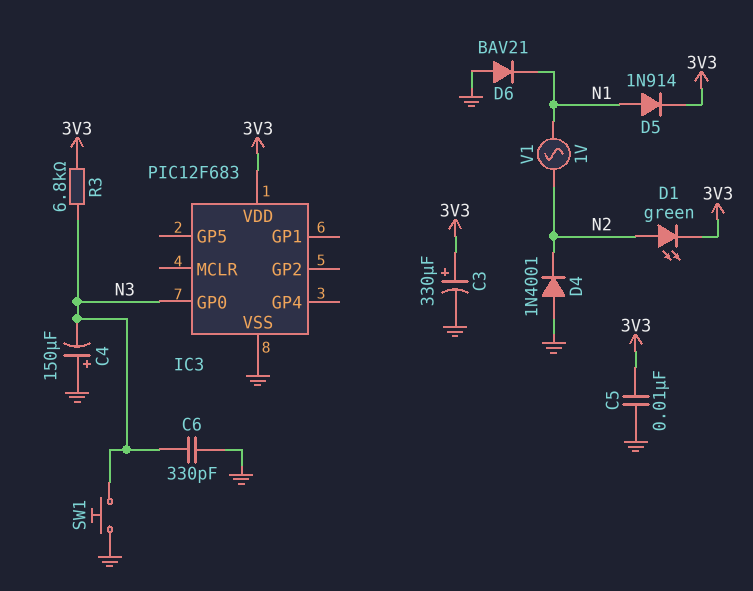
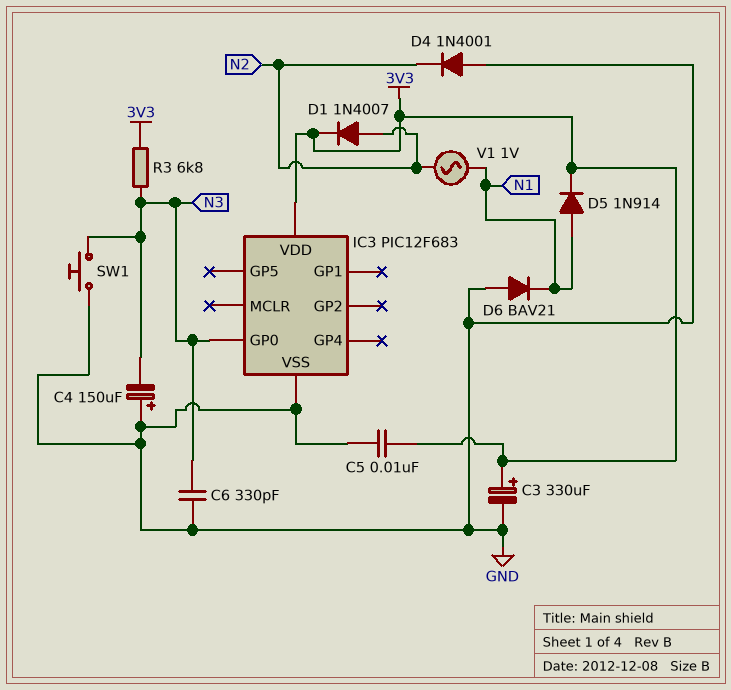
D1: LED green (A N2, K 3V3) -> diode 1N4007 (A N2, K 3V3)

